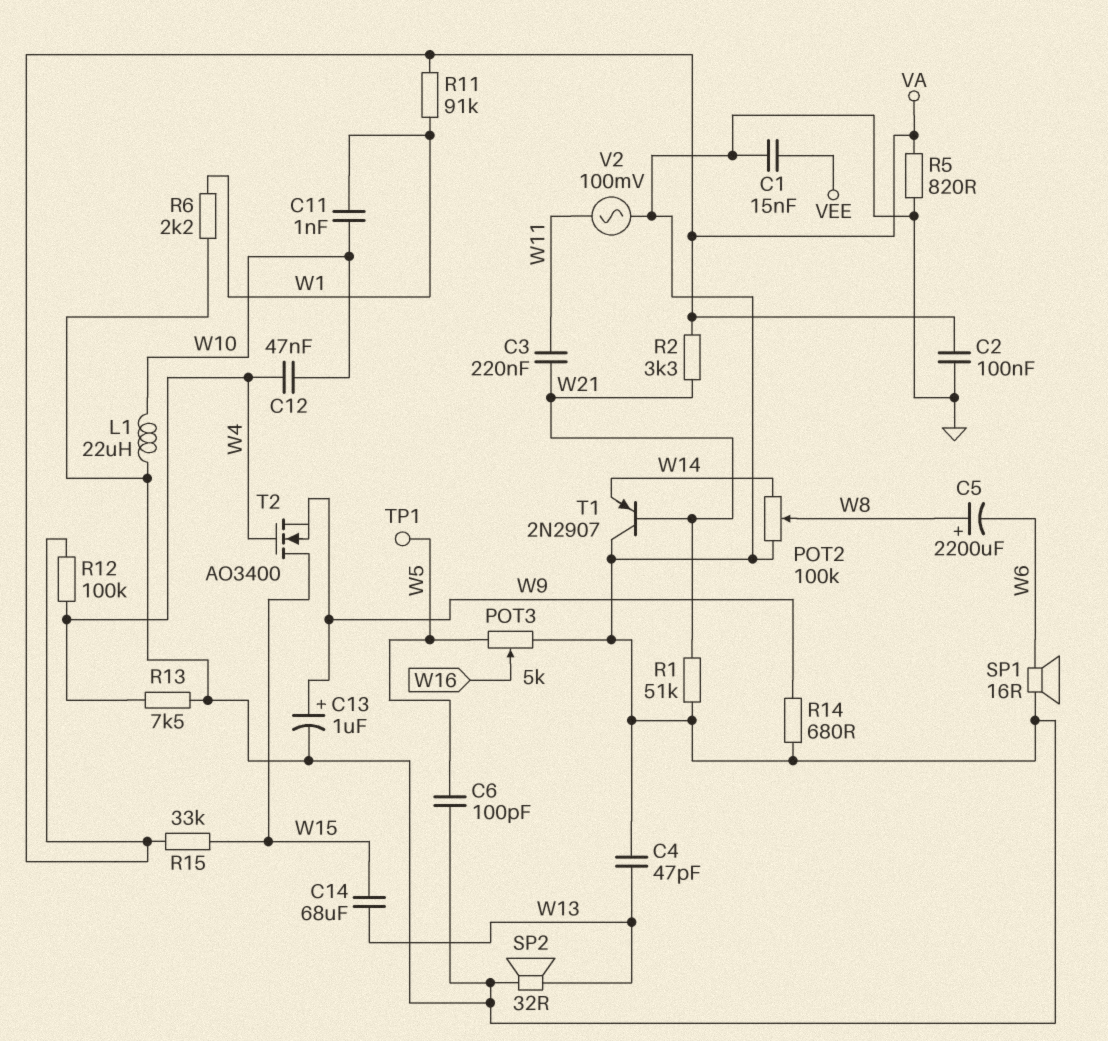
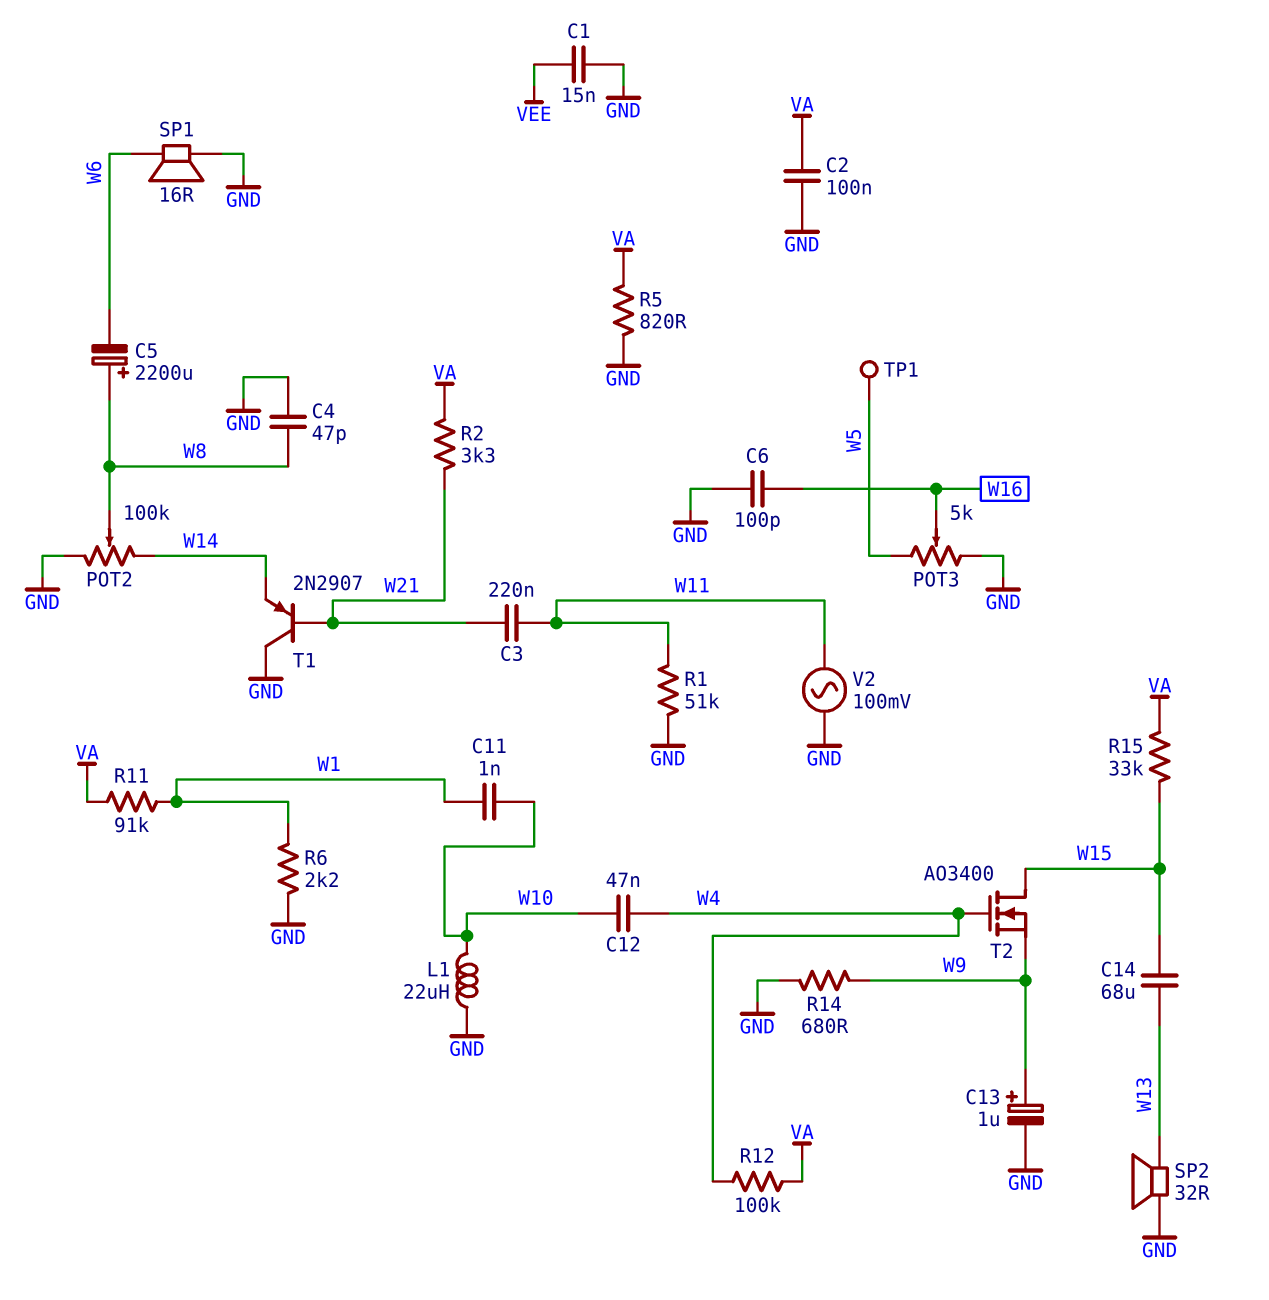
C4: 47pF (GND, W13) -> 47pF (GND, W8)
C6: 100pF (GND, W5) -> 100pF (GND, W16)
R1: 51k (GND, W21) -> 51k (GND, W11)
R13: 7.5k (GND, W4) -> none

